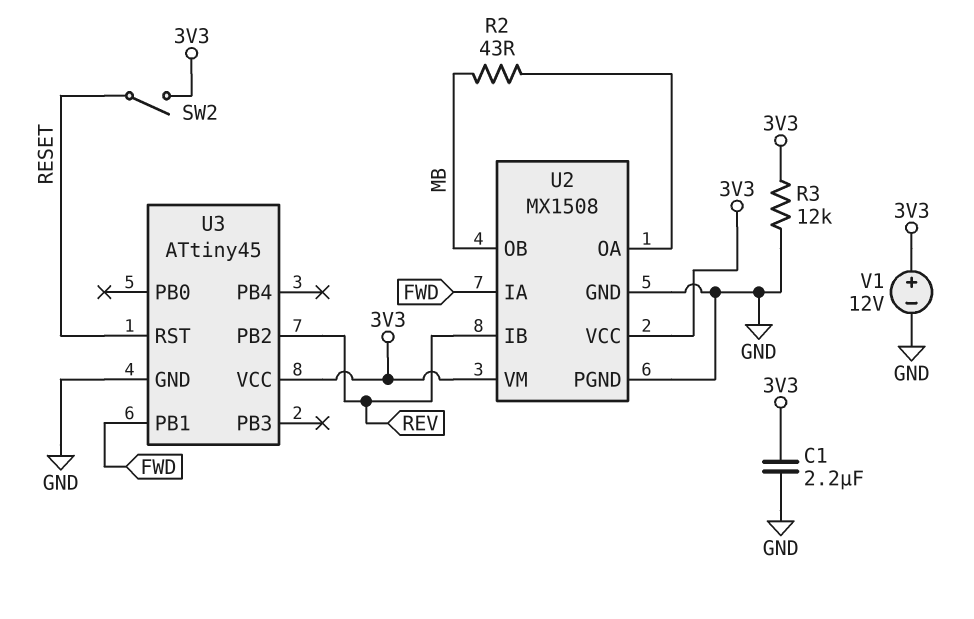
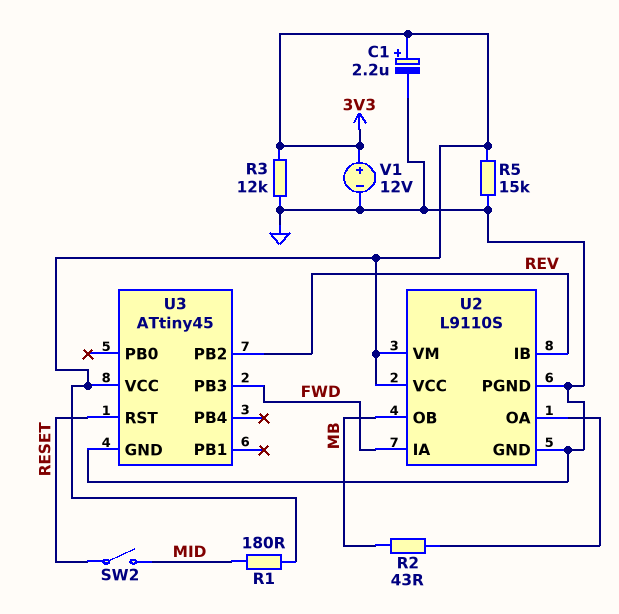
C1: 2.2uF (3V3, GND) -> 2.2uF (plus 3V3, minus GND)
R1: none -> 180 (3V3, MID)
R5: none -> 15k (3V3, GND)
SW2: switch (3V3, RESET) -> switch (MID, RESET)
U2: MX1508 -> L9110S
U3 pin PB1: FWD -> none
U3 pin PB3: none -> FWD

